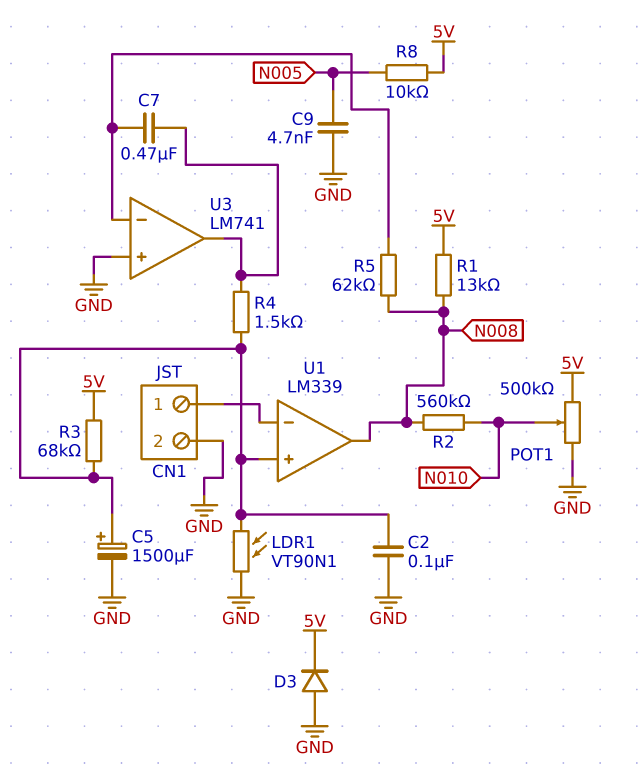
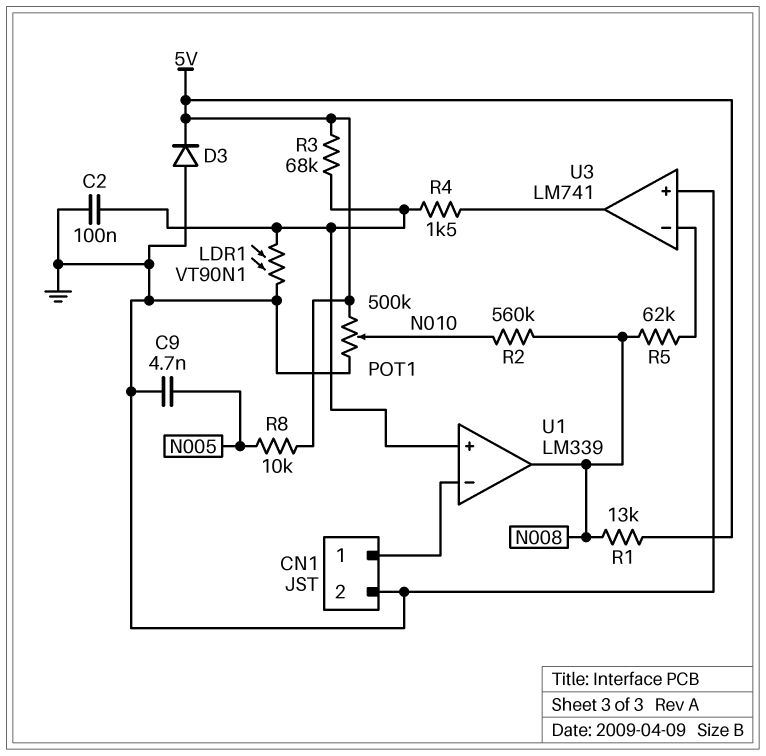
C5: 1500uF (plus U1/in+, minus GND) -> none
C7: 470nF (U3/in-, U3/out) -> none

